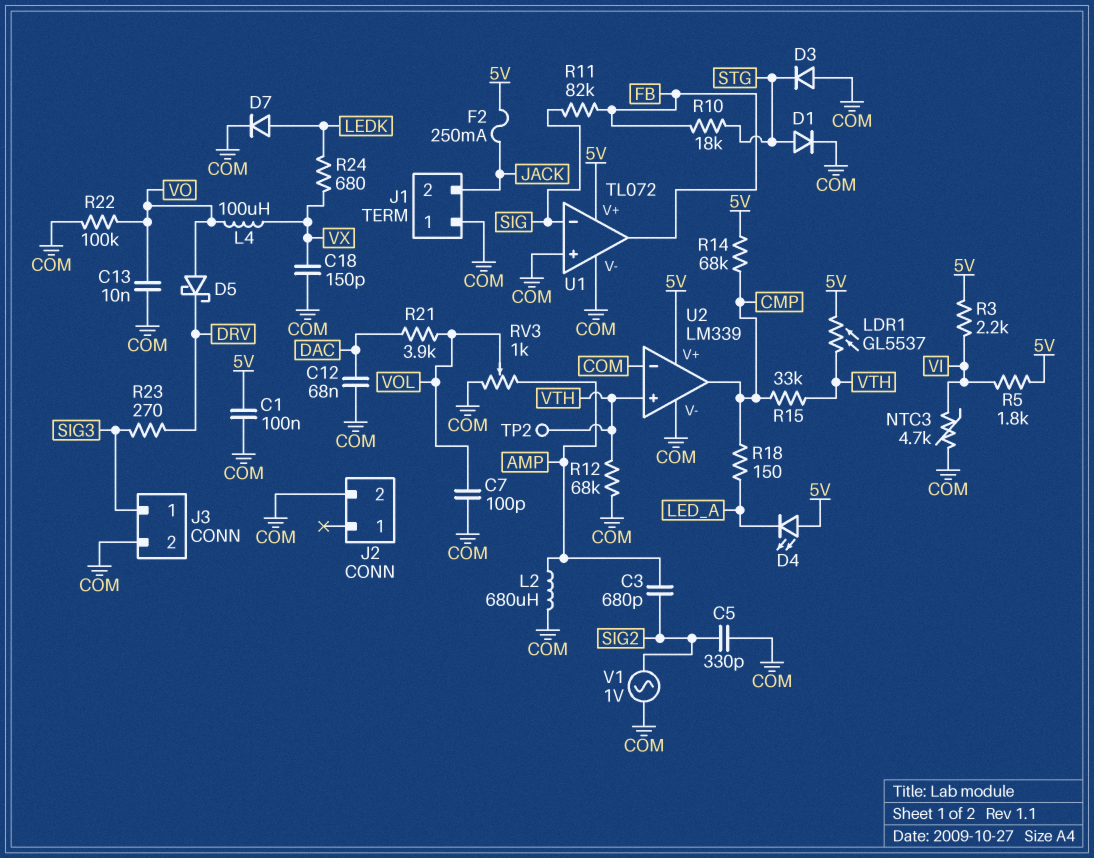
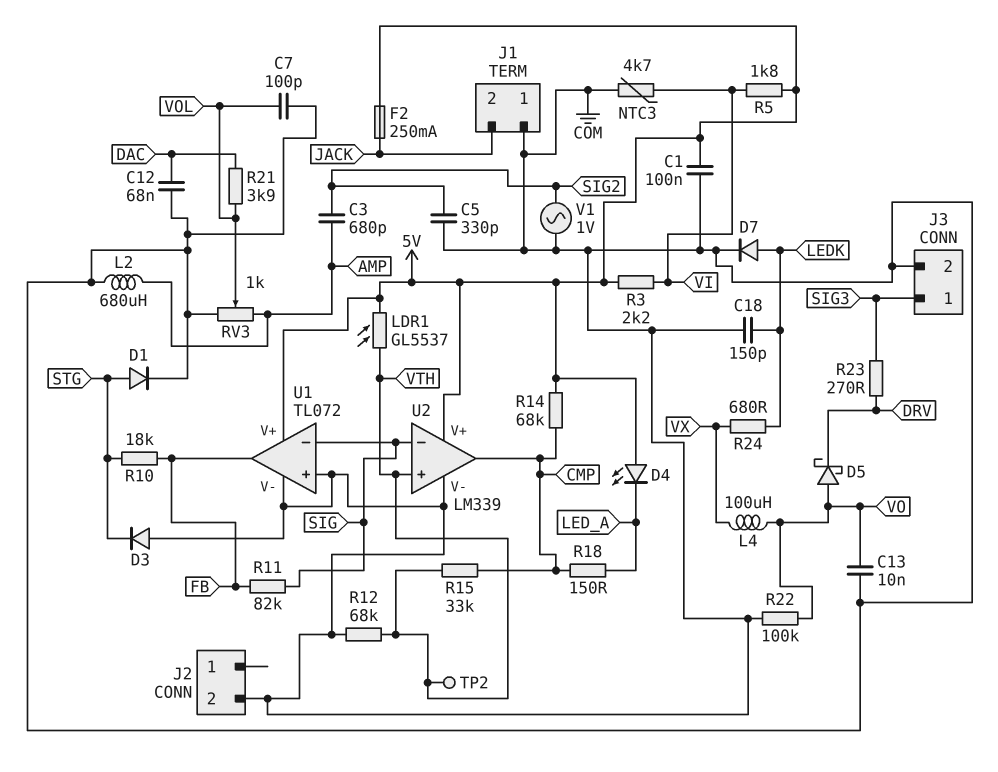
C18: 150pF (COM, VX) -> 150pF (COM, LEDK)
U2 pin in-: COM -> SIG

